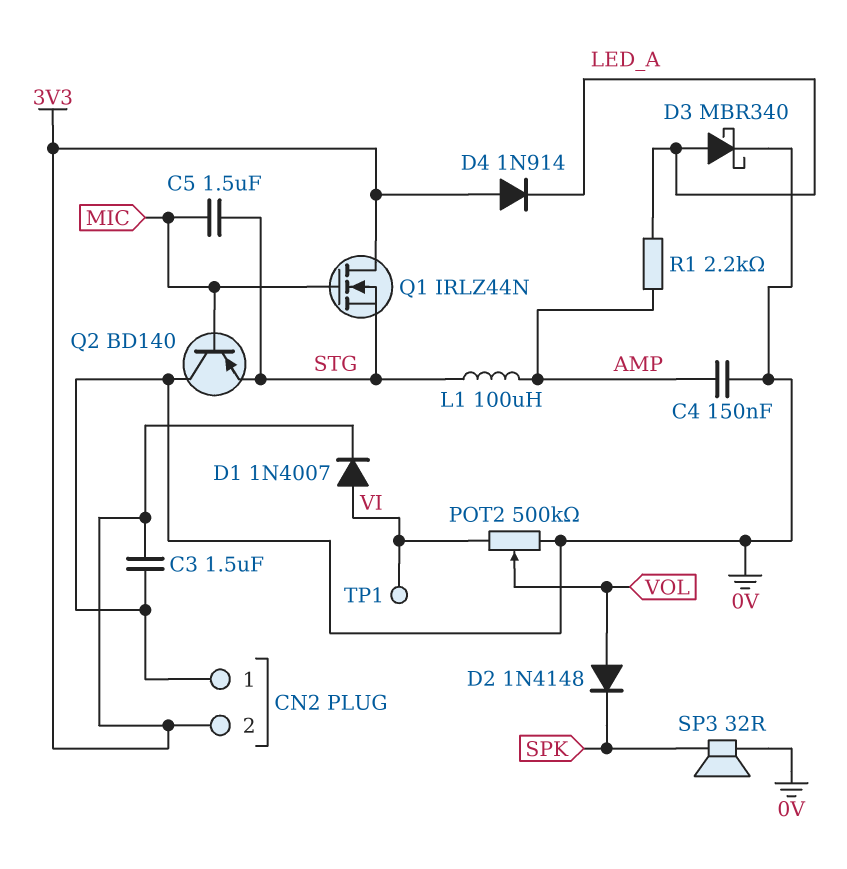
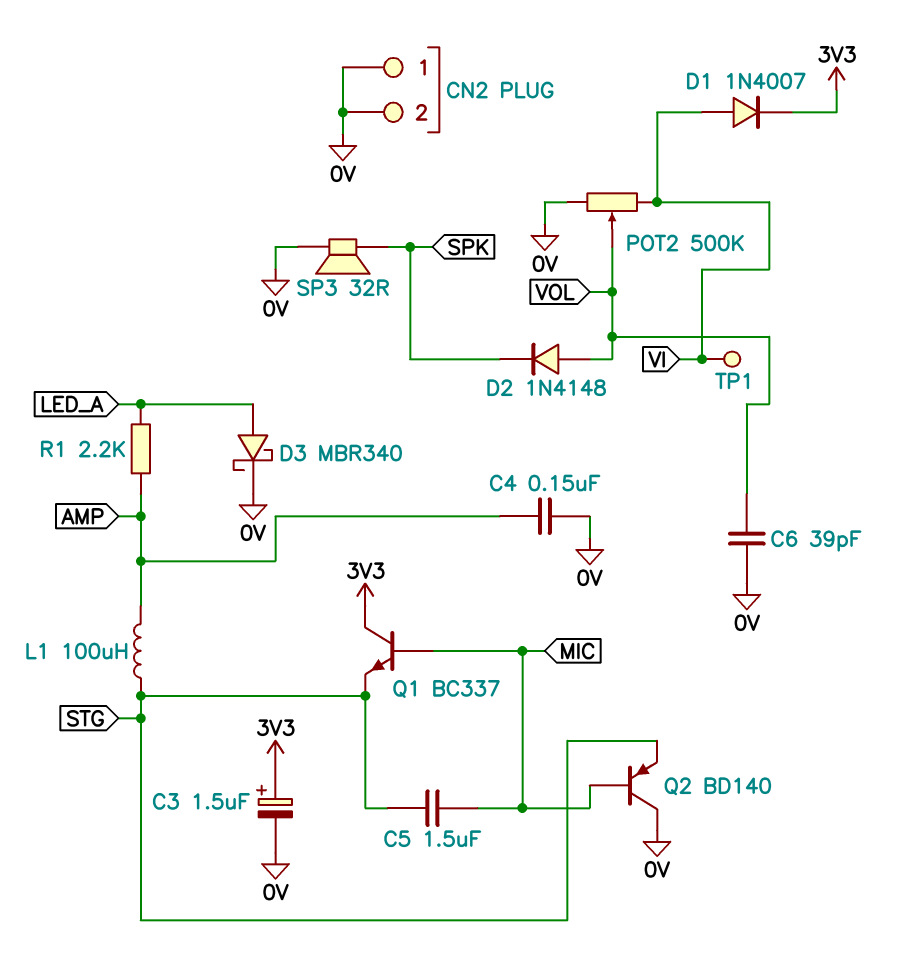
C3: 1.5uF (0V, 3V3) -> 1.5uF (plus 3V3, minus 0V)
C6: none -> 39pF (0V, VOL)
CN2 pin 2: 3V3 -> 0V
D4: diode 1N914 (A 3V3, K LED_A) -> none
Q1: NMOS IRLZ44N (G MIC, D 3V3, S STG) -> NPN BC337 (B MIC, C 3V3, E STG)

